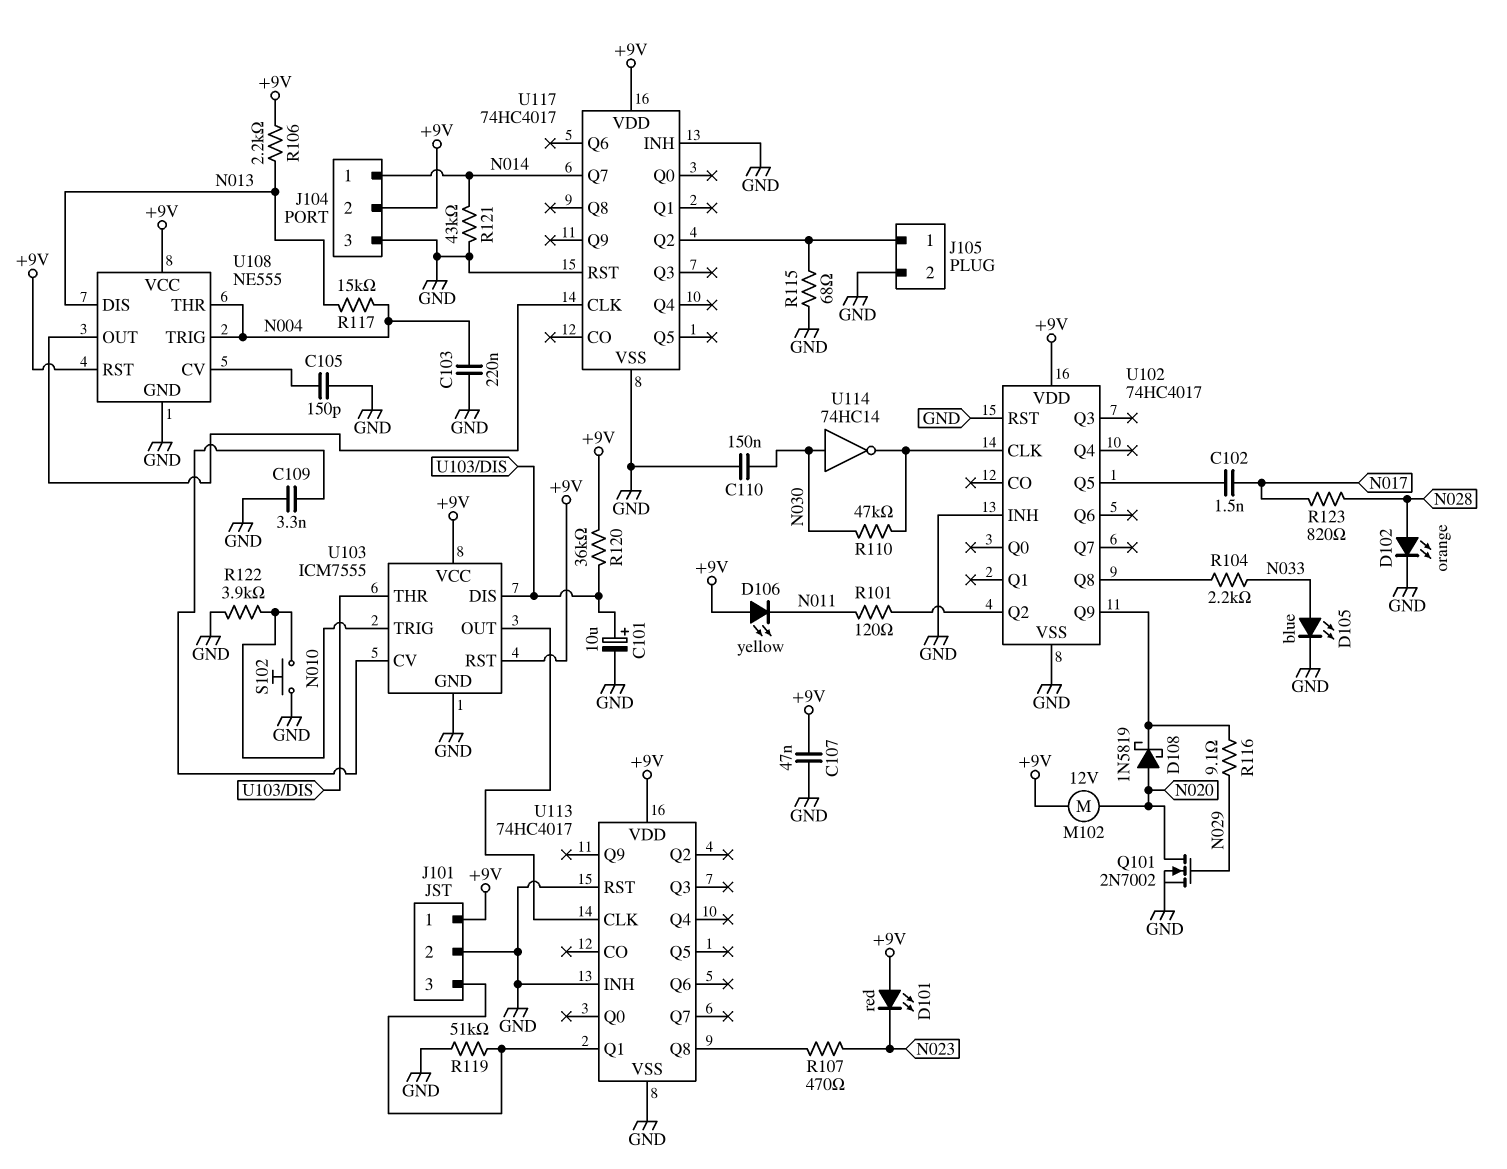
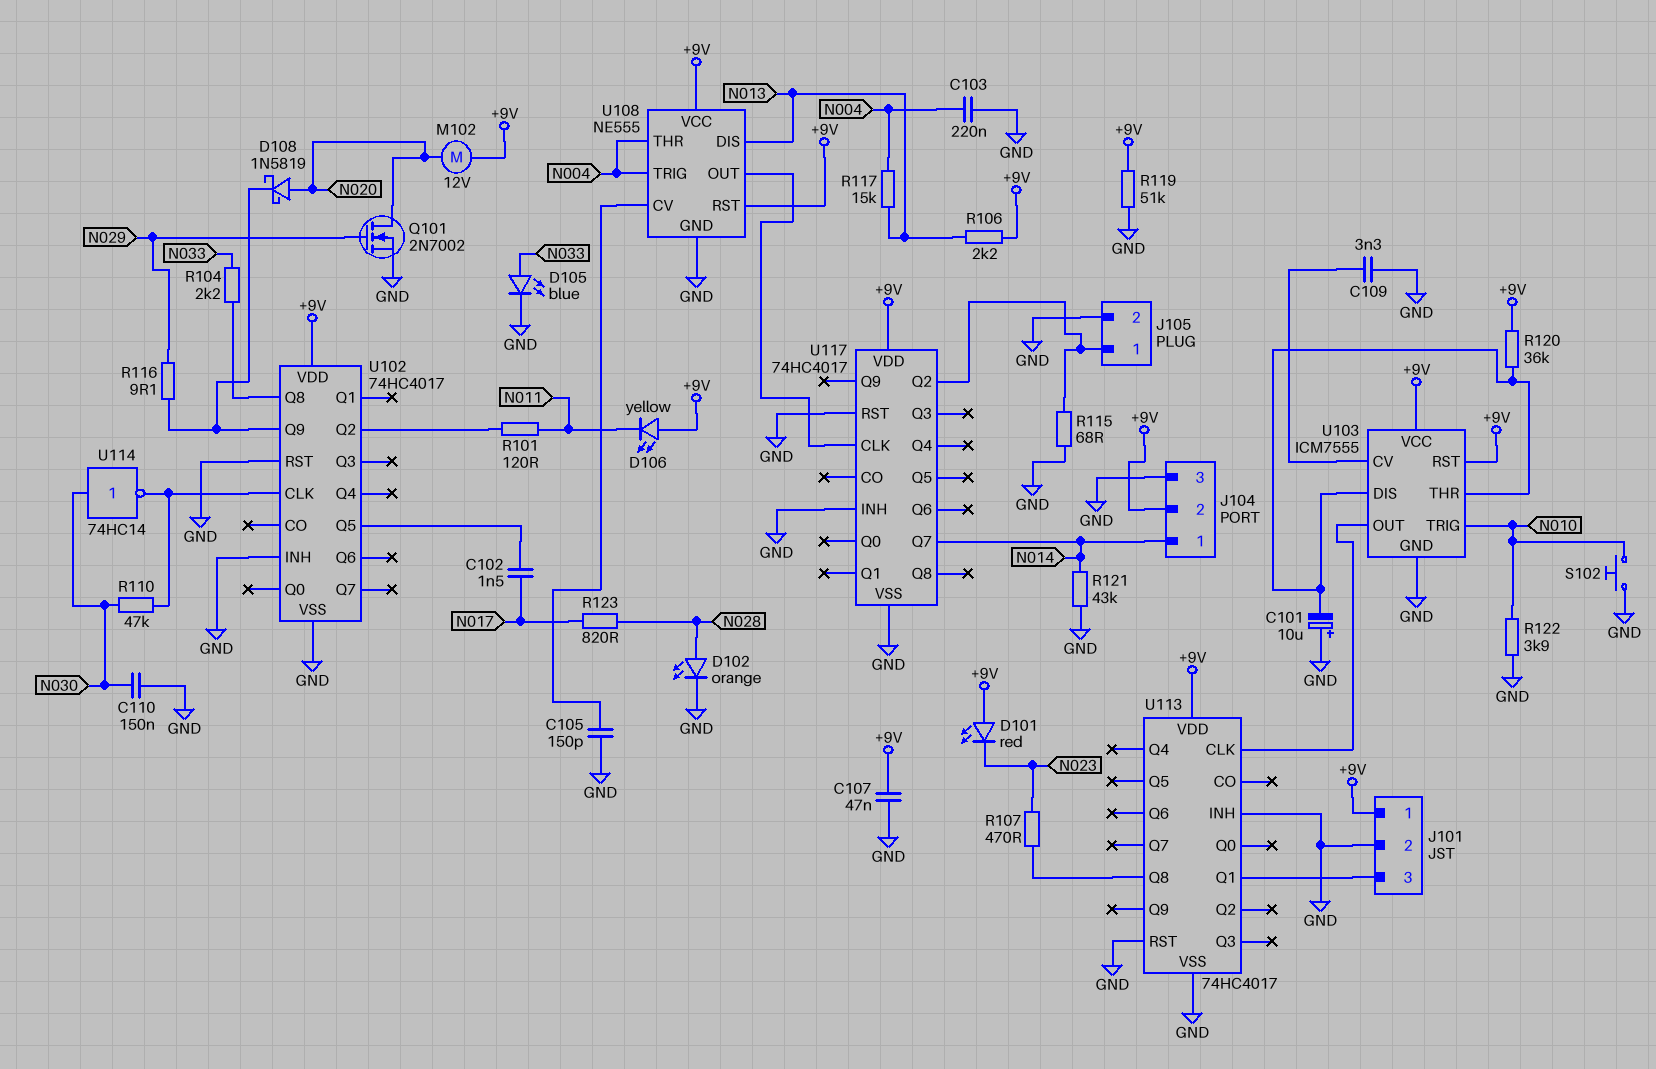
C101: 10uF (plus U103/DIS, minus GND) -> 10uF (plus GND, minus U103/DIS)
R119: 51k (GND, J101/3) -> 51k (+9V, GND)

